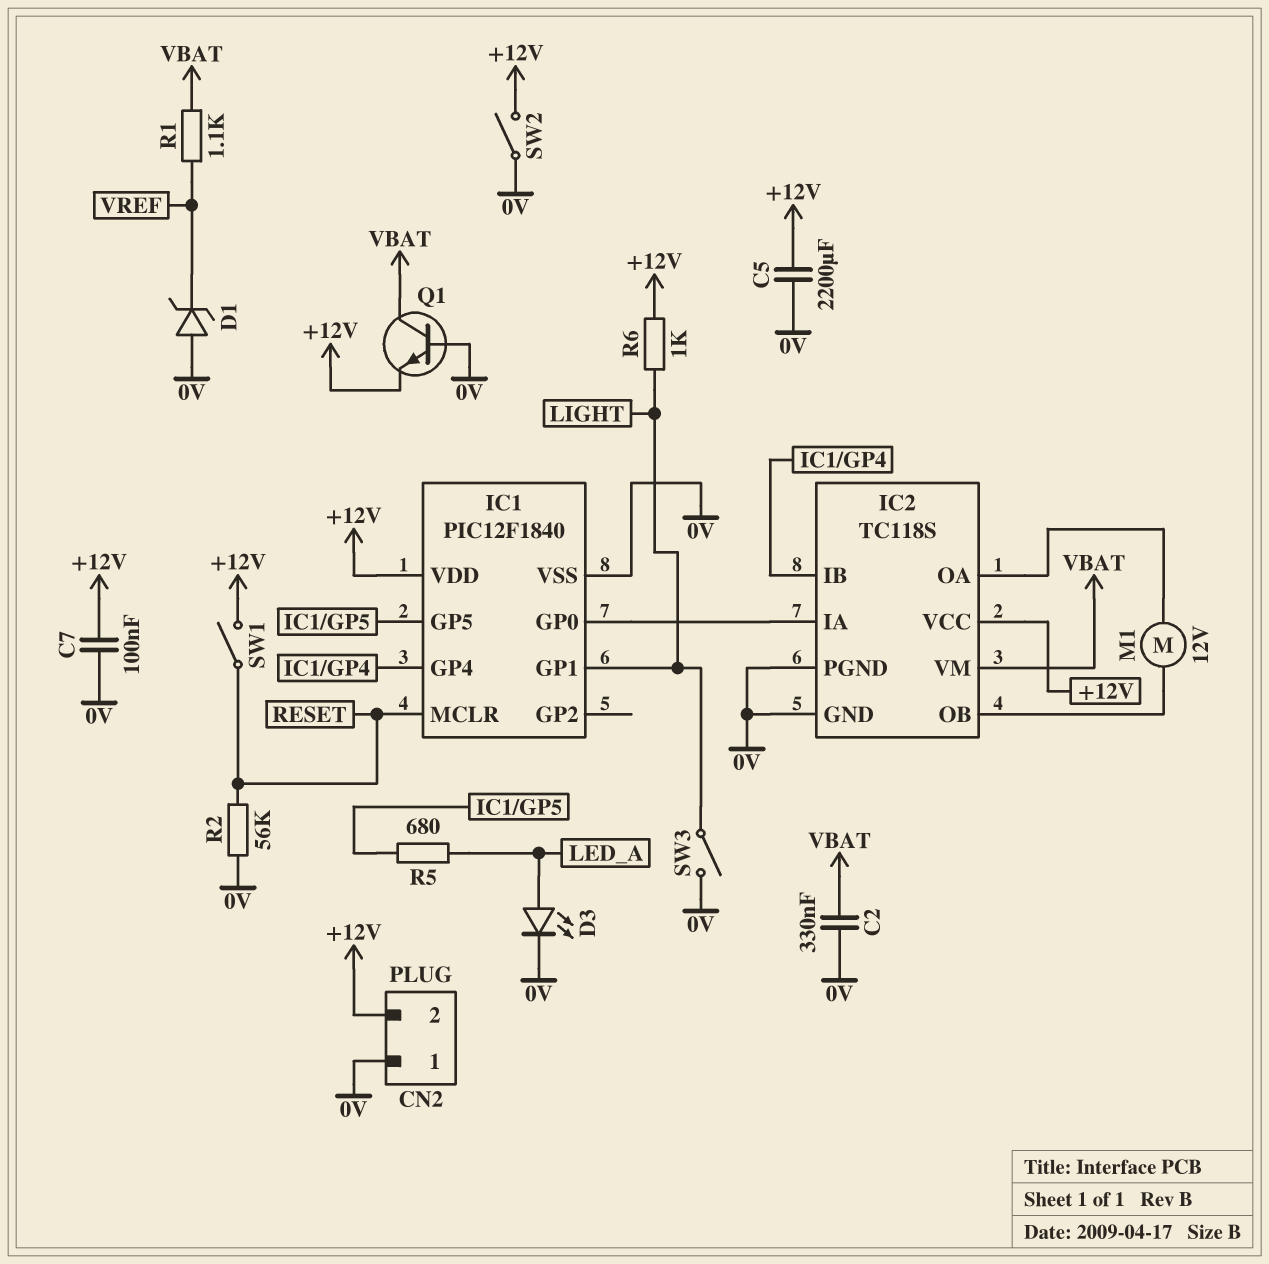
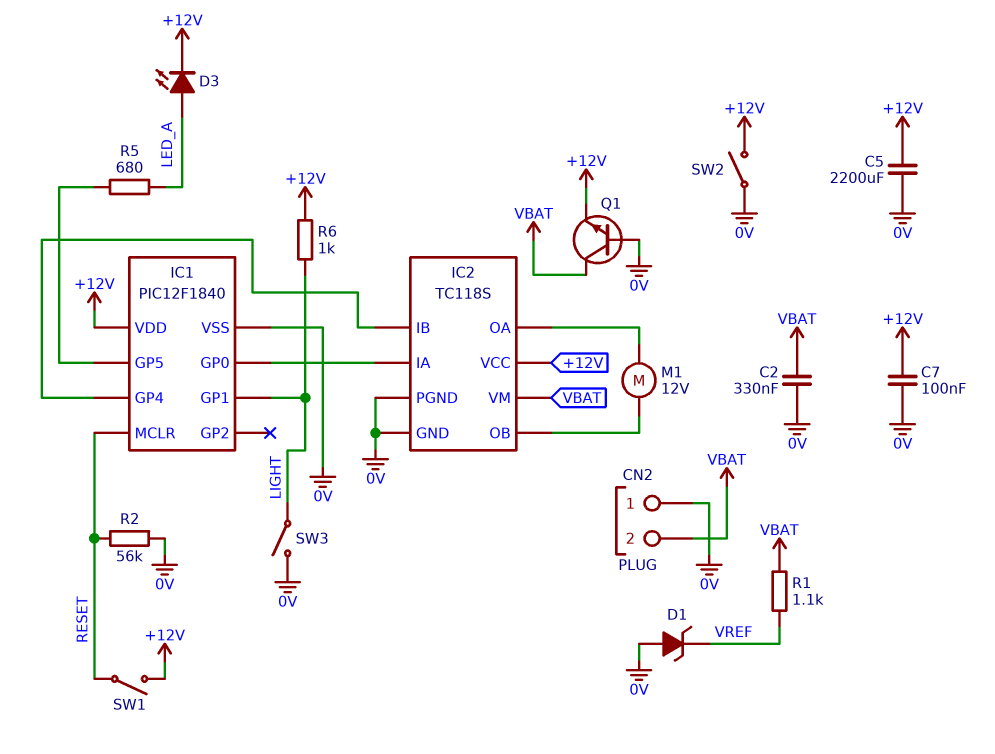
CN2 pin 2: +12V -> VBAT
D3: LED (A LED_A, K 0V) -> LED (A LED_A, K +12V)

